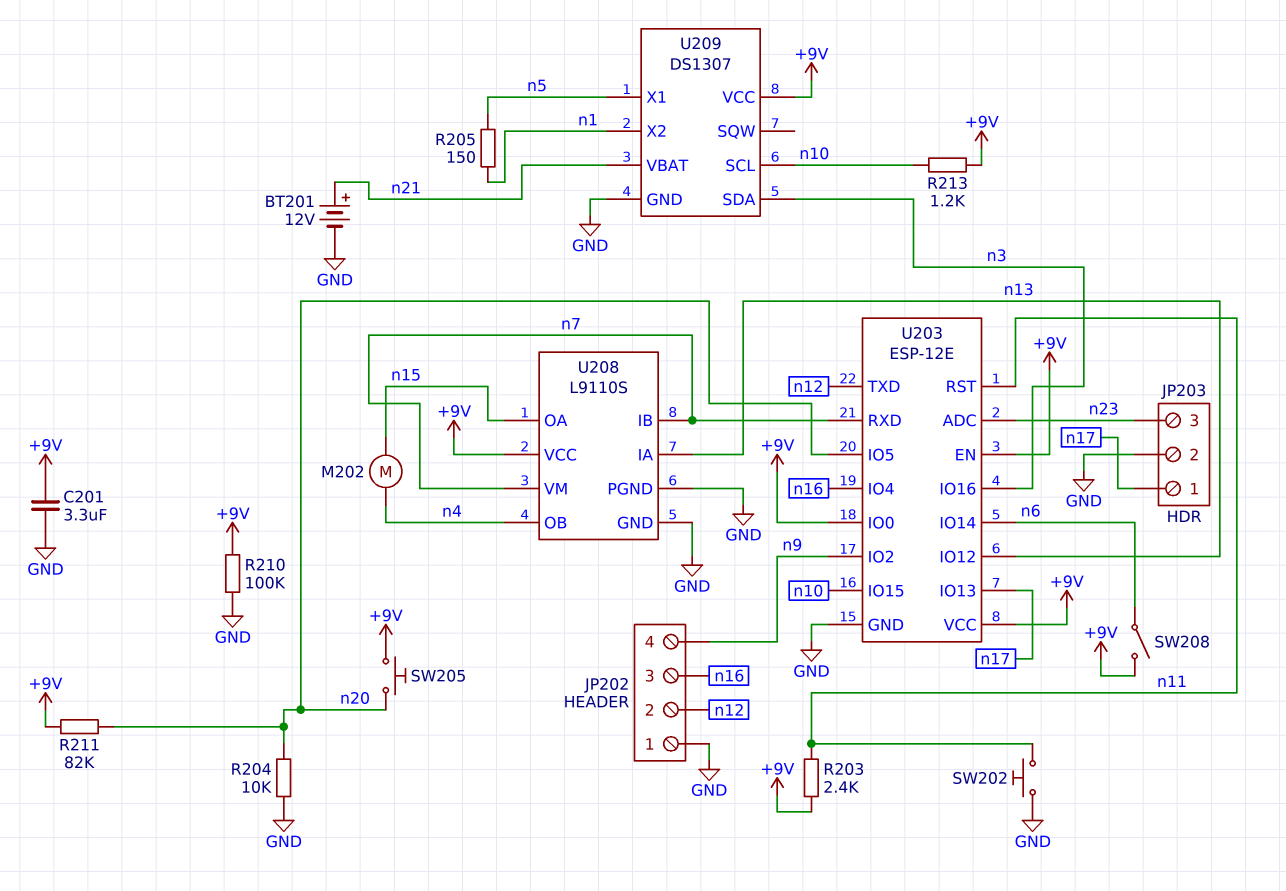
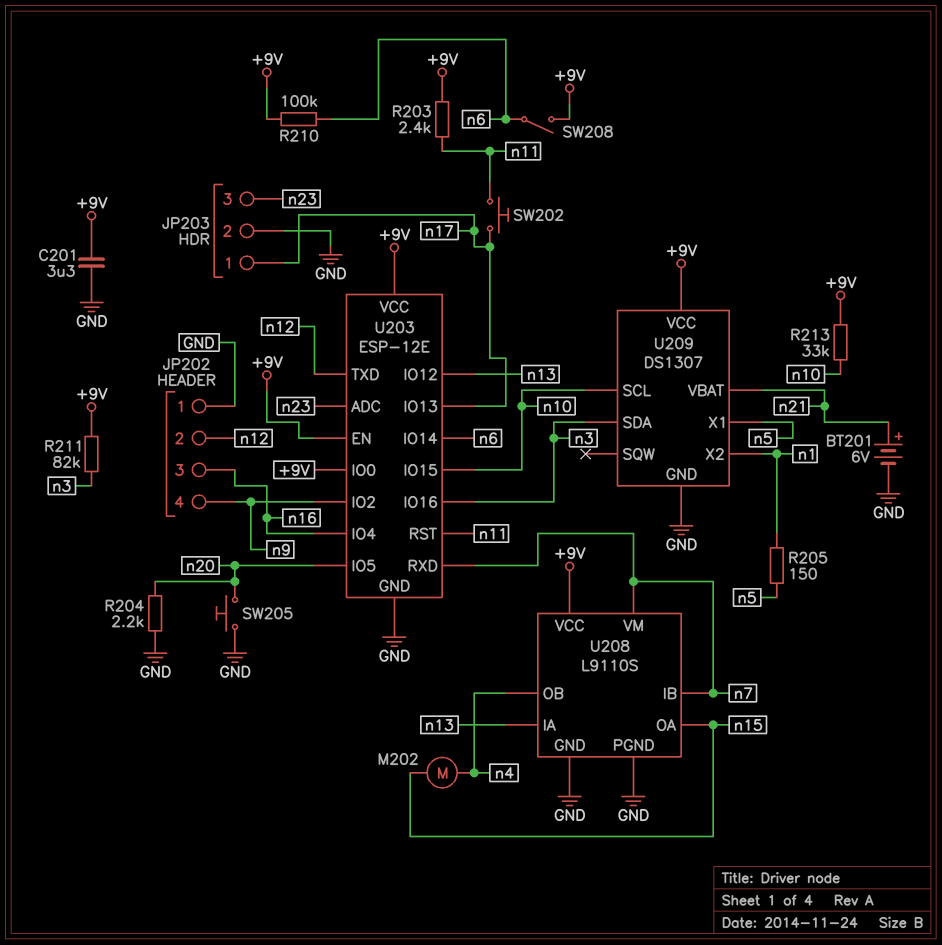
BT201: 12V (plus n21, minus GND) -> 6V (plus n21, minus GND)
R204: 10k (GND, n20) -> 2.2k (GND, n20)
R210: 100k (+9V, GND) -> 100k (+9V, n6)
R211: 82k (+9V, n20) -> 82k (+9V, n3)
R213: 1.2k (+9V, n10) -> 33k (+9V, n10)
SW202: button (GND, n11) -> button (n11, n17)
SW205: button (+9V, n20) -> button (GND, n20)

